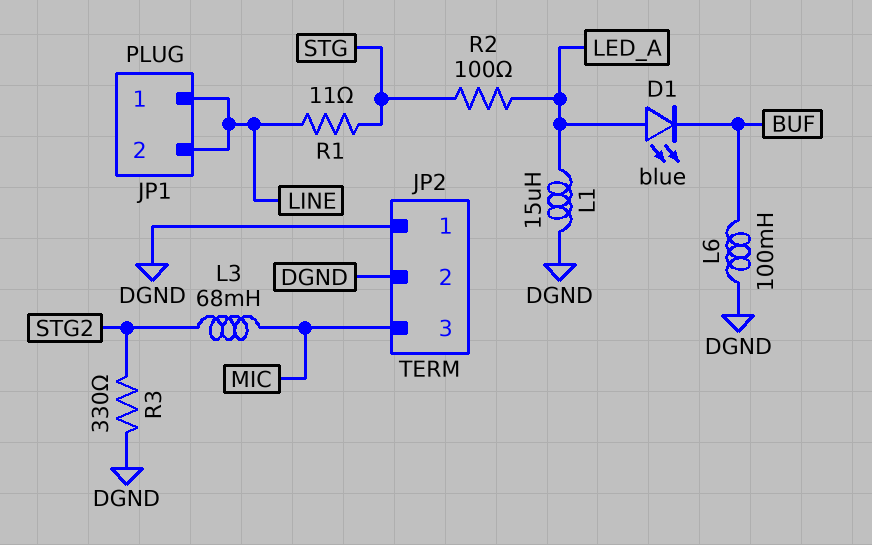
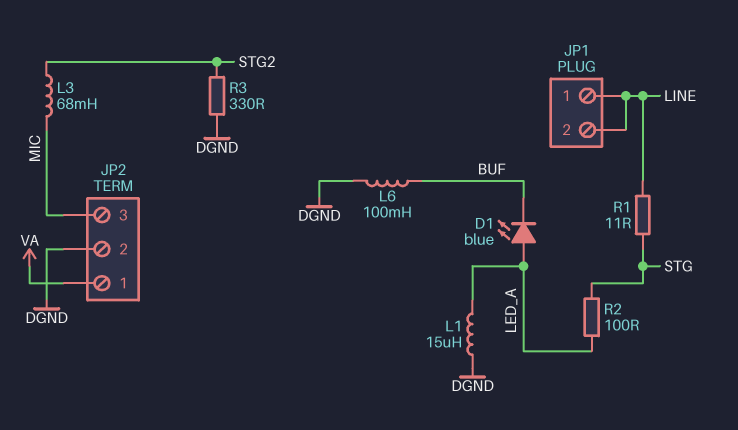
JP2 pin 1: DGND -> VA

